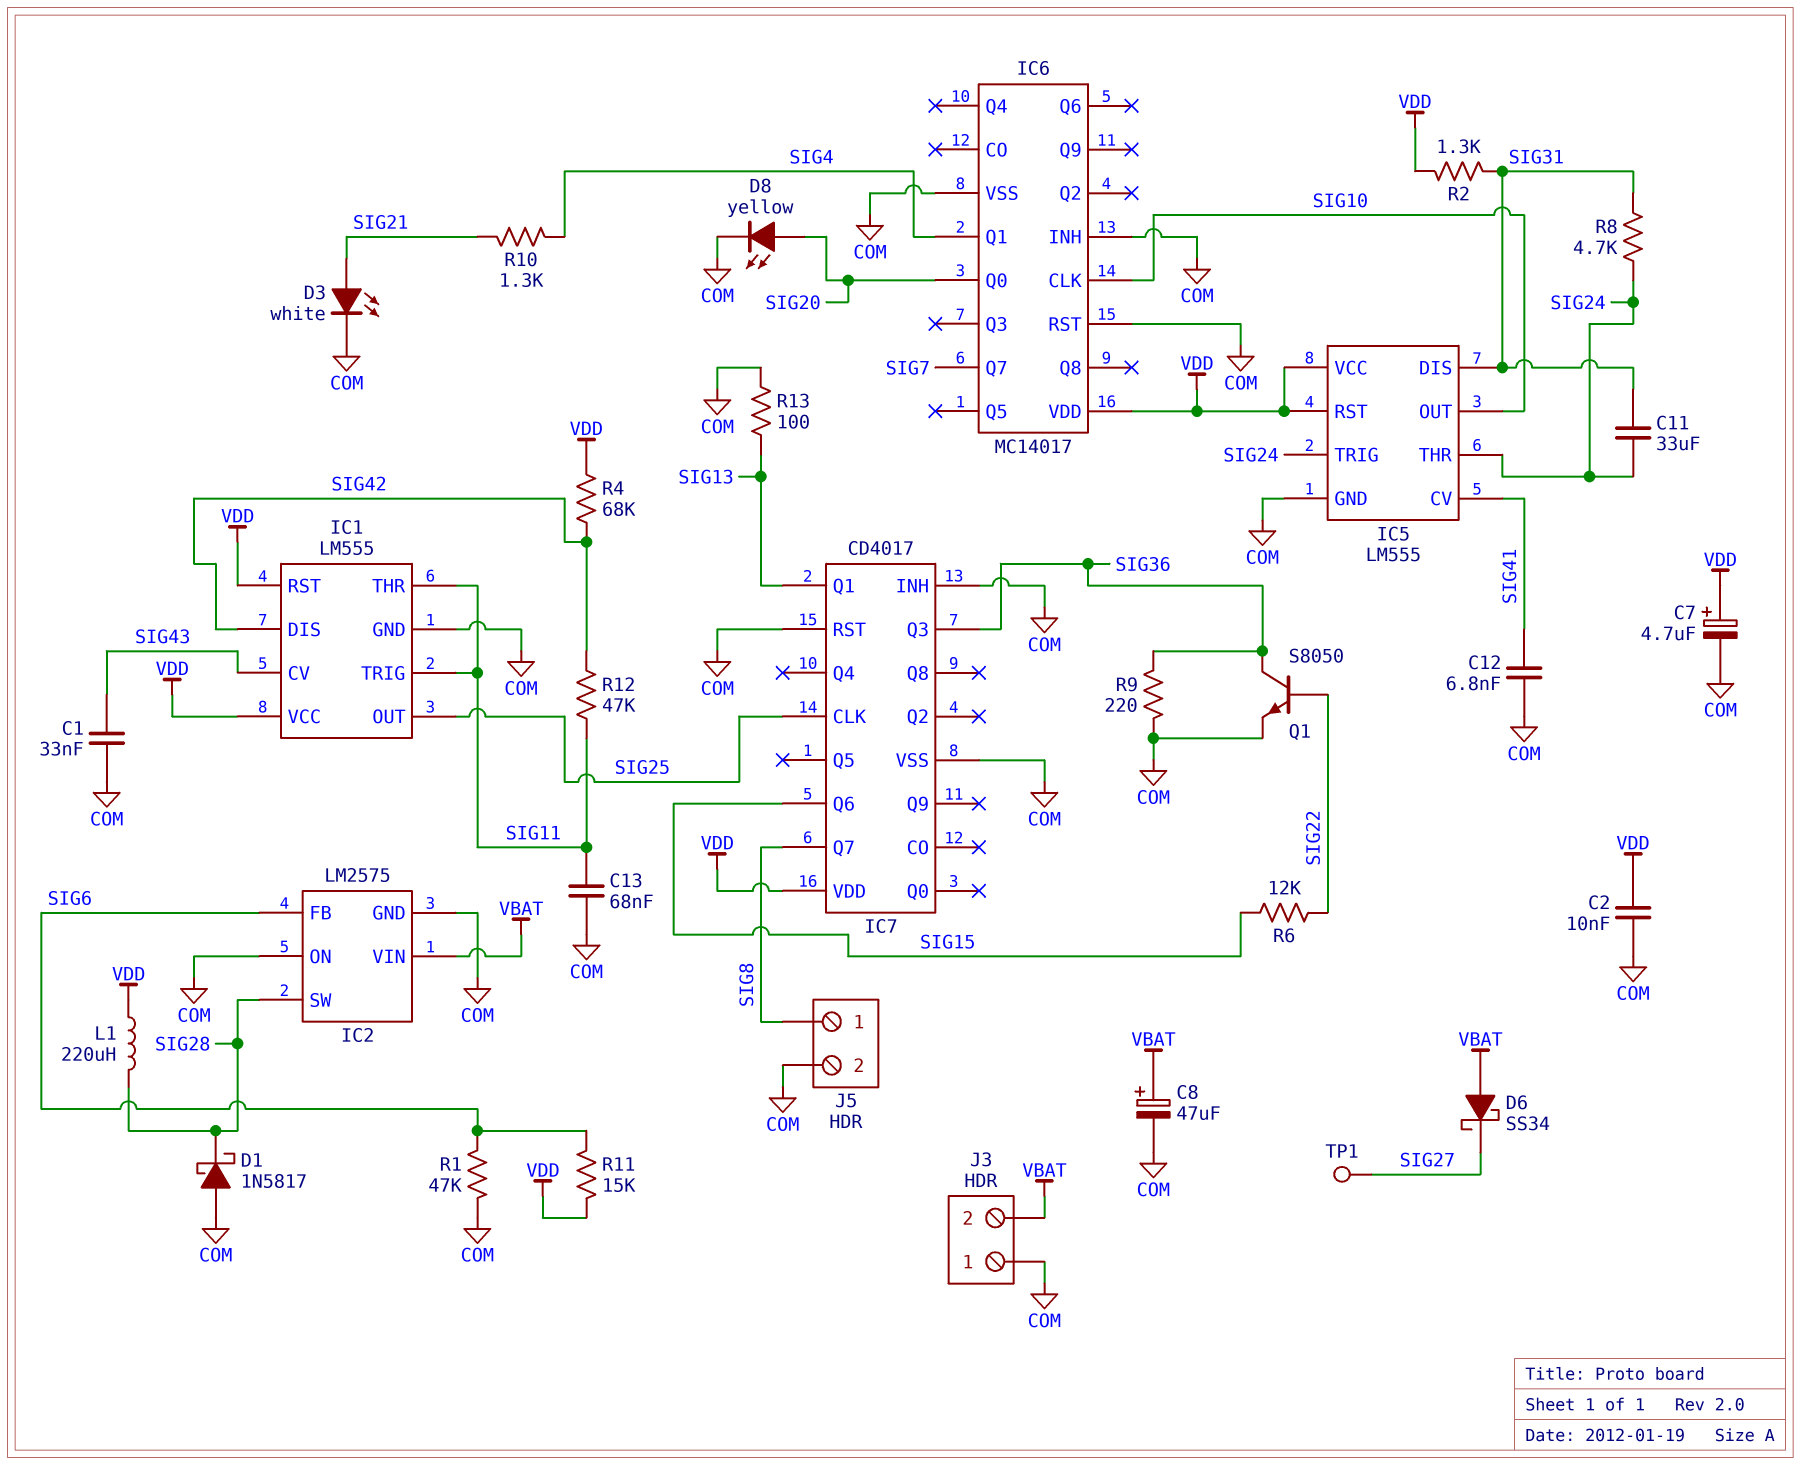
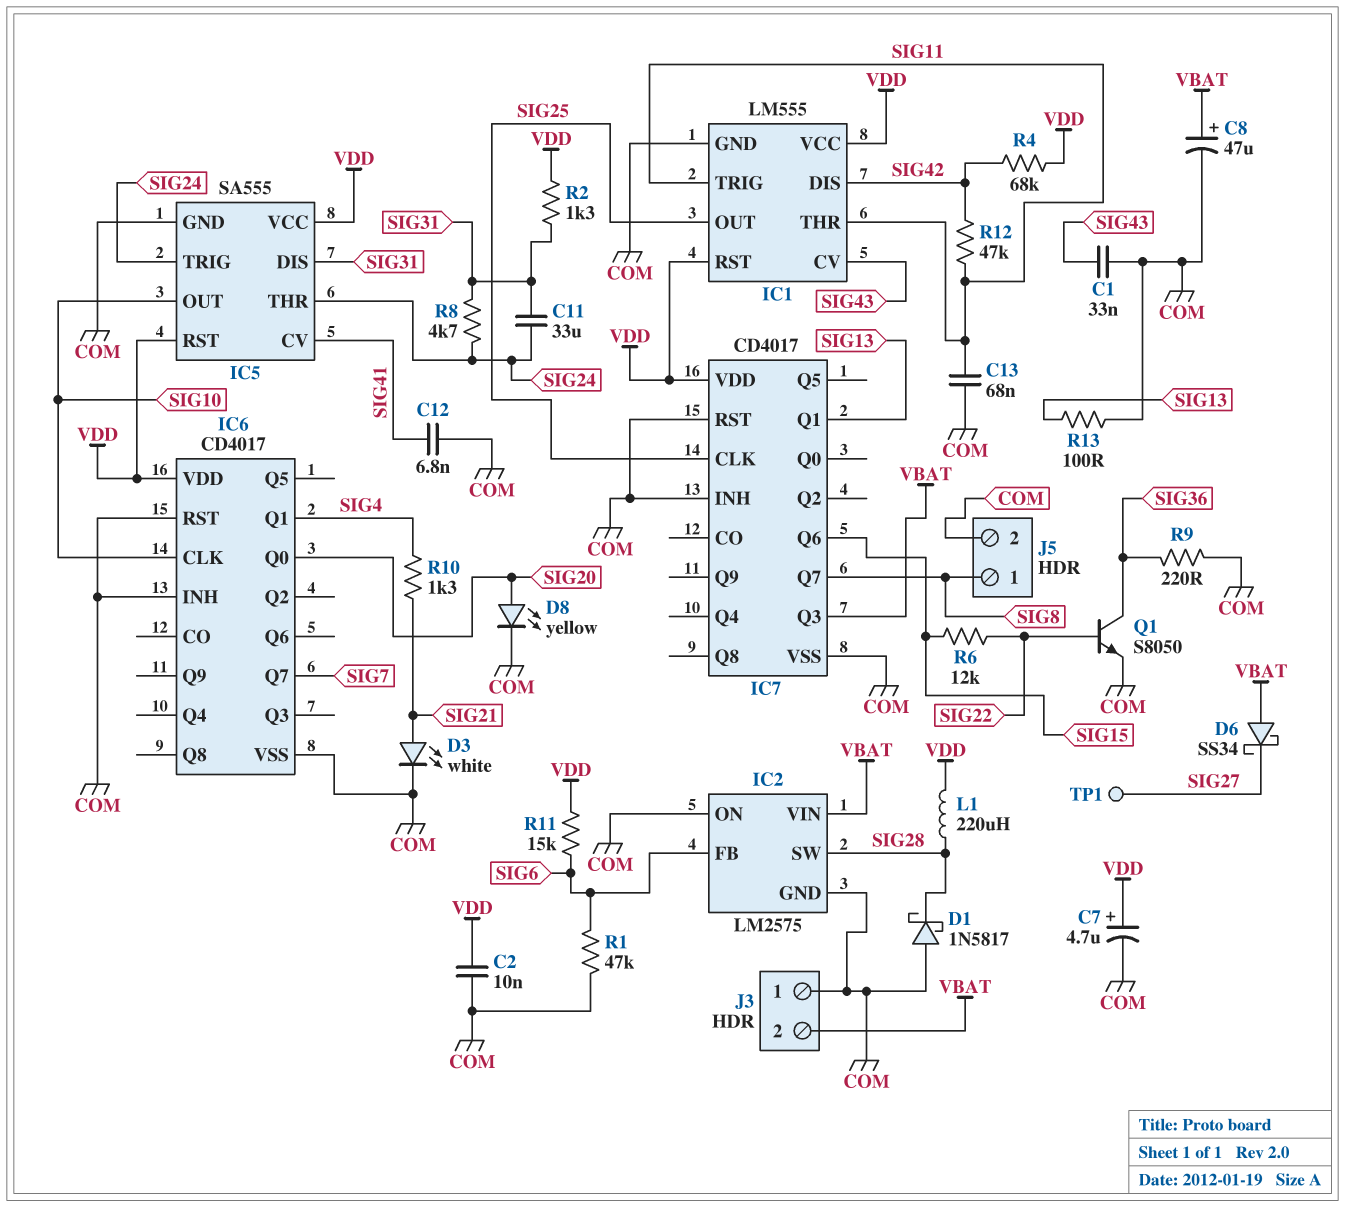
IC5: LM555 -> SA555
IC6: MC14017 -> CD4017
IC7 pin Q3: SIG36 -> VBAT

